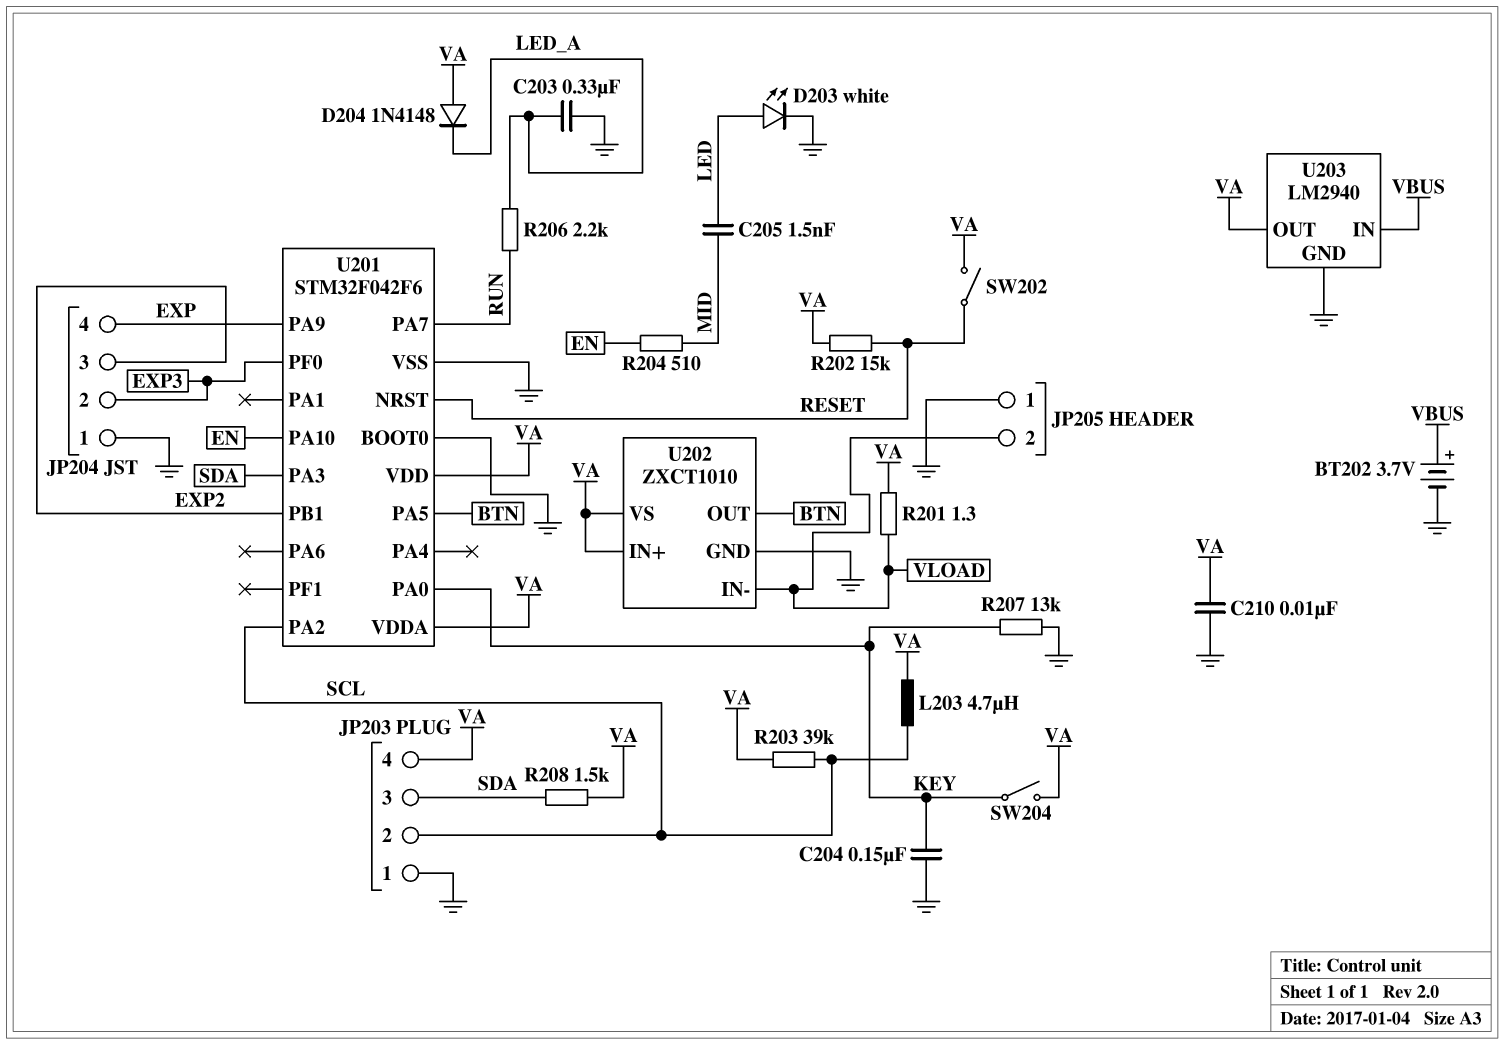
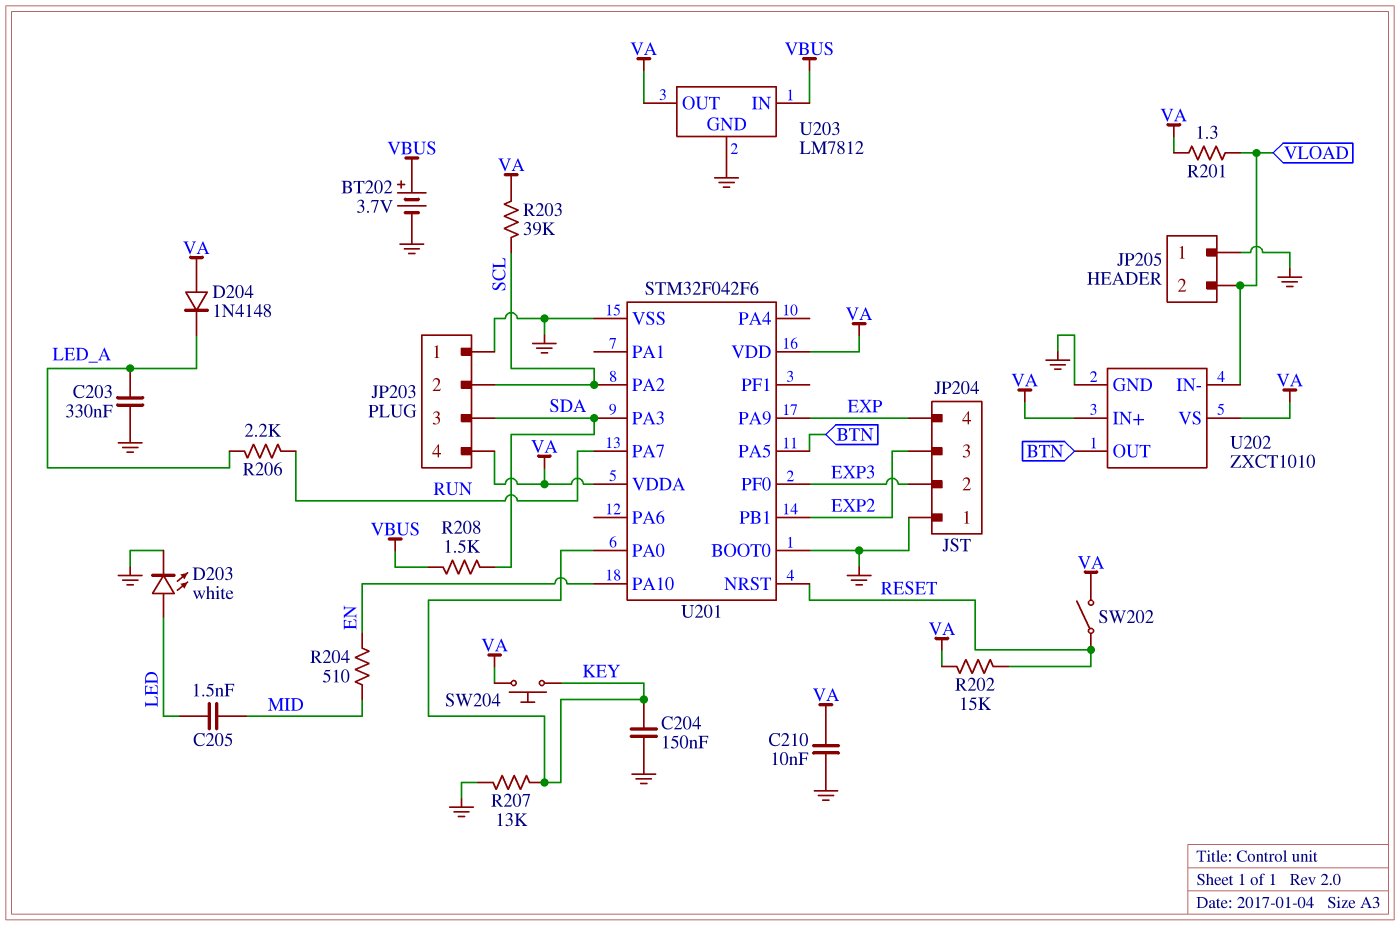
L203: 4.7uH (SCL, VA) -> none
R208: 1.5k (SDA, VA) -> 1.5k (SDA, VBUS)
SW204: switch (KEY, VA) -> button (KEY, VA)
U203: LM2940 -> LM7812

